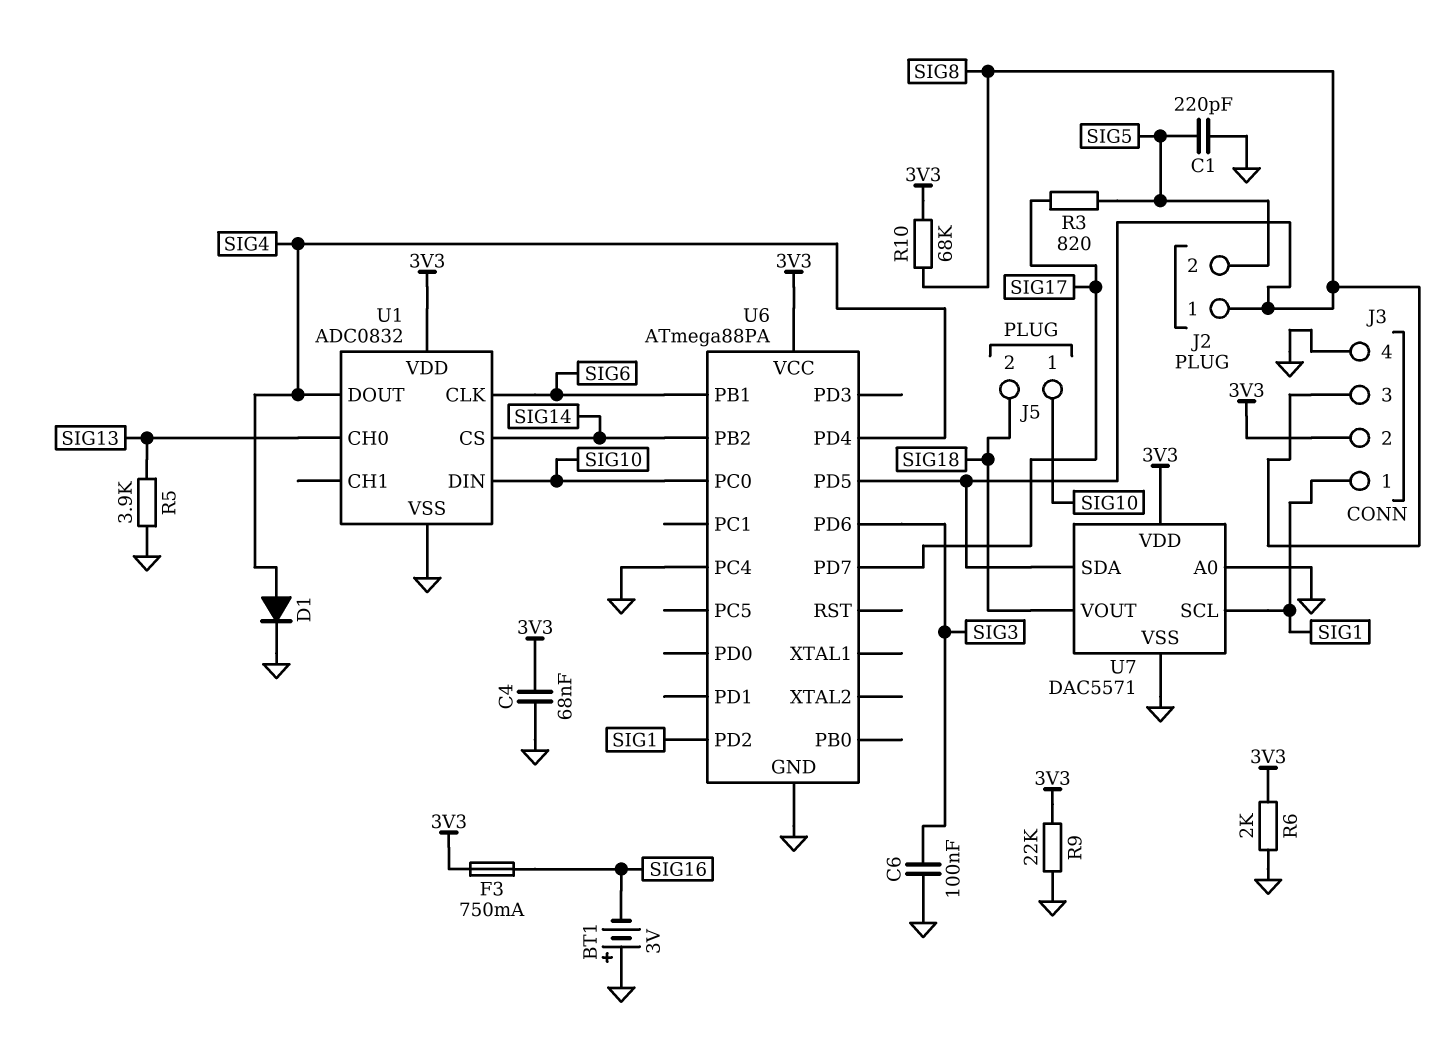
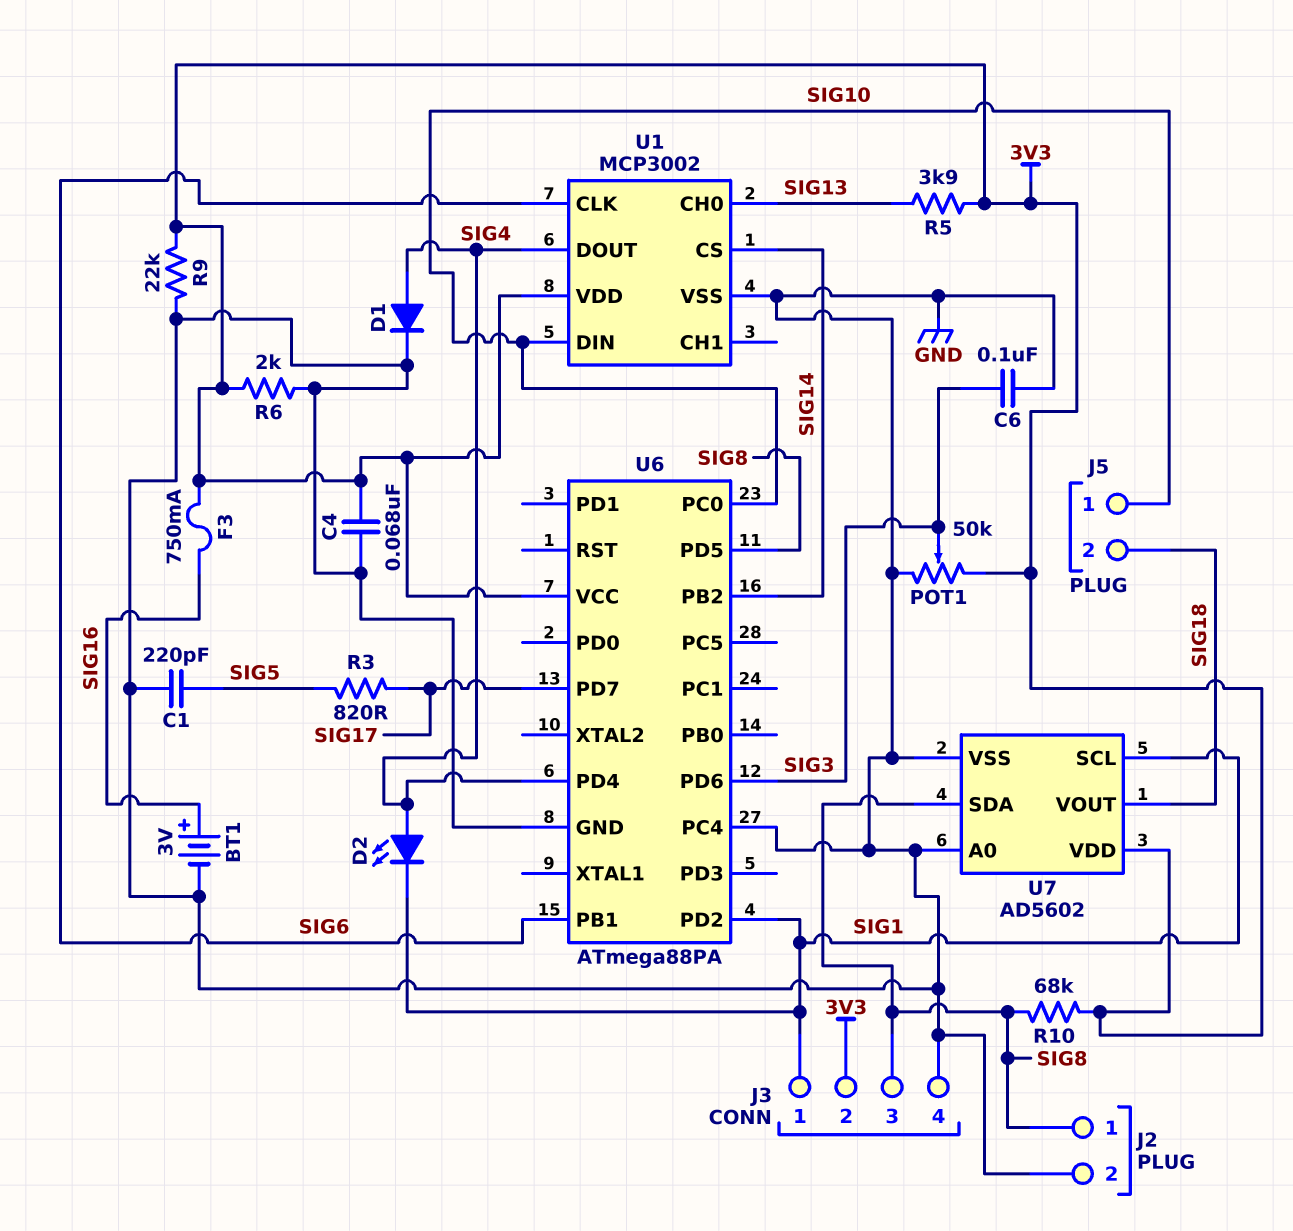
BT1: 3V (plus GND, minus SIG16) -> 3V (plus SIG16, minus GND)
D2: none -> LED (A SIG4, K SIG1)
J2 pin 2: SIG5 -> GND
POT1: none -> 50k (3V3, GND, wiper SIG3)
R5: 3.9k (GND, SIG13) -> 3.9k (3V3, SIG13)
U1: ADC0832 -> MCP3002
U7: DAC5571 -> AD5602

